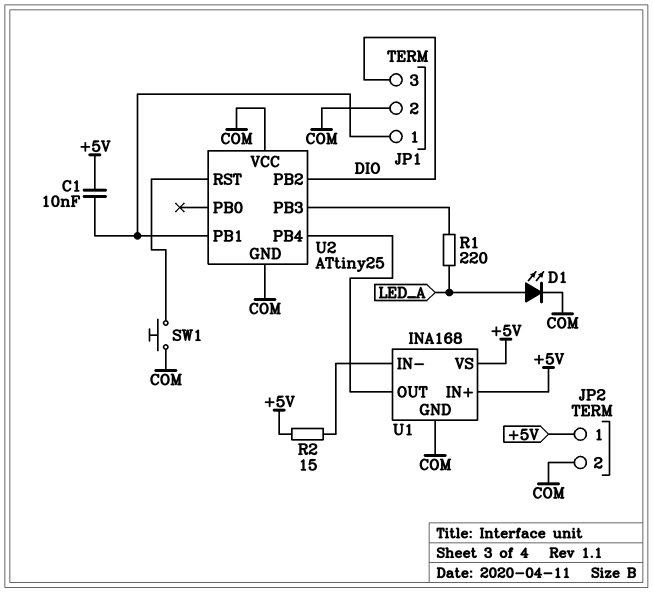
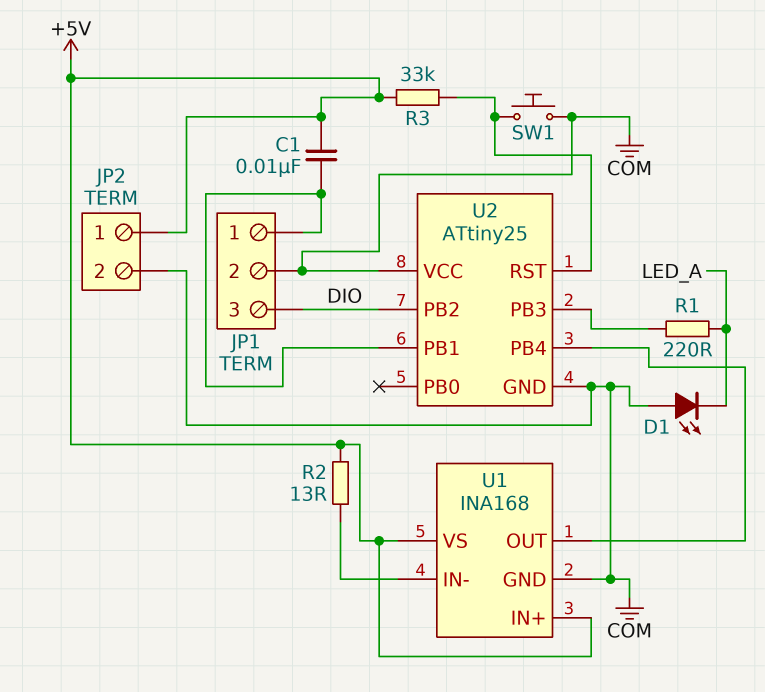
D1: LED (A LED_A, K COM) -> LED (A COM, K LED_A)
R2: 15 (+5V, U1/IN-) -> 13 (+5V, U1/IN-)
R3: none -> 33k (+5V, U2/RST)

